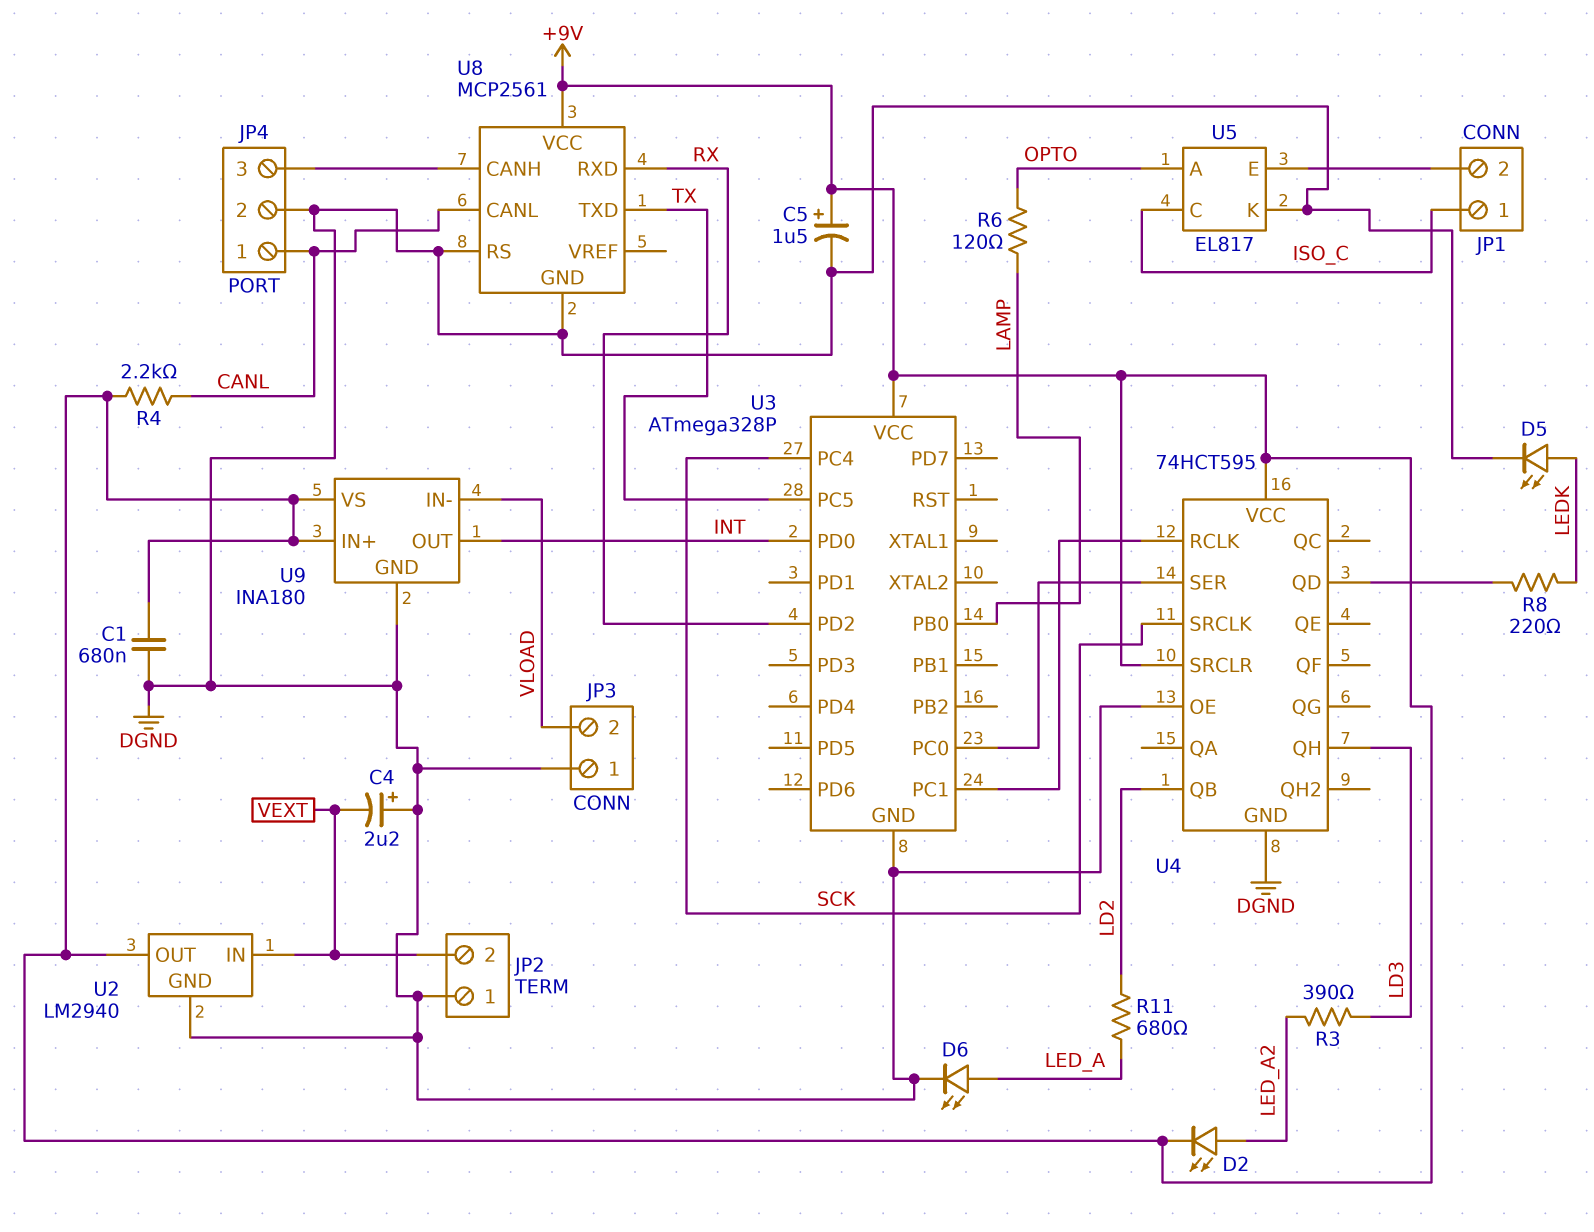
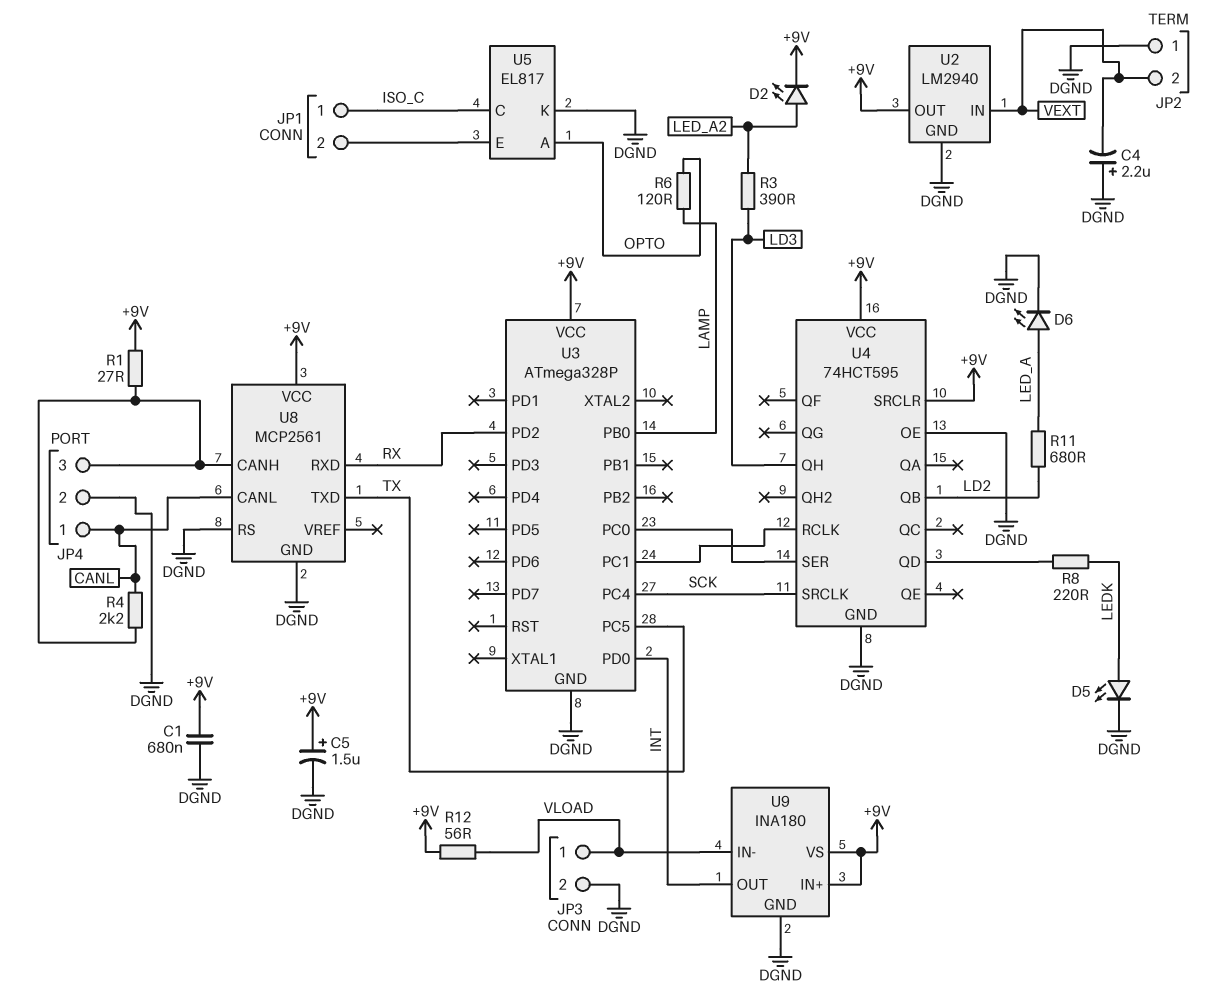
JP3 pin 1: DGND -> VLOAD
JP3 pin 2: VLOAD -> DGND
R1: none -> 27 (+9V, JP4/3)
R4: 2.2k (+9V, CANL) -> 2.2k (CANL, JP4/3)
R12: none -> 56 (+9V, VLOAD)

